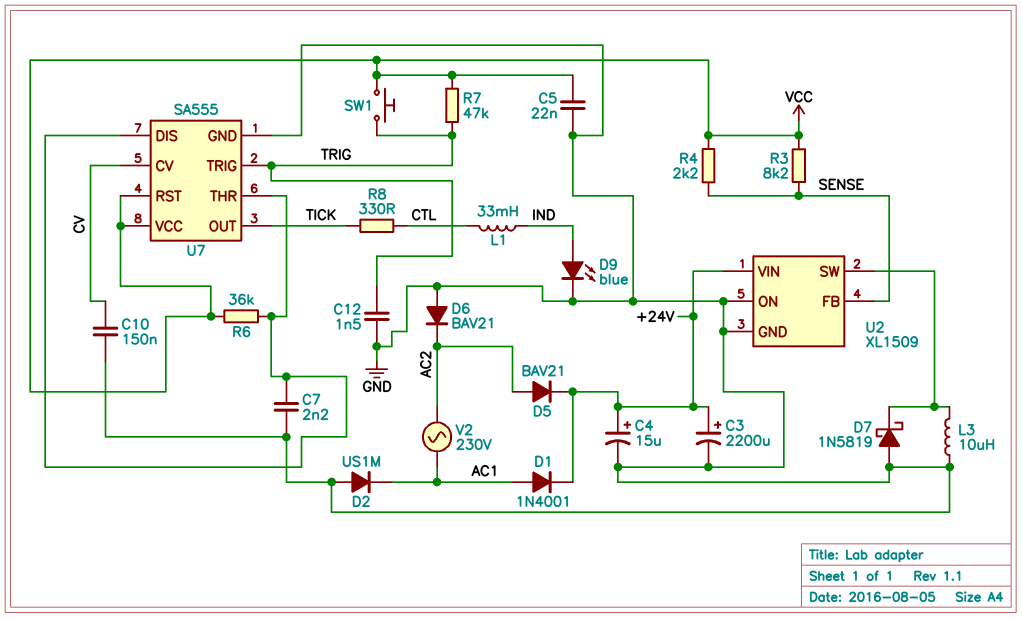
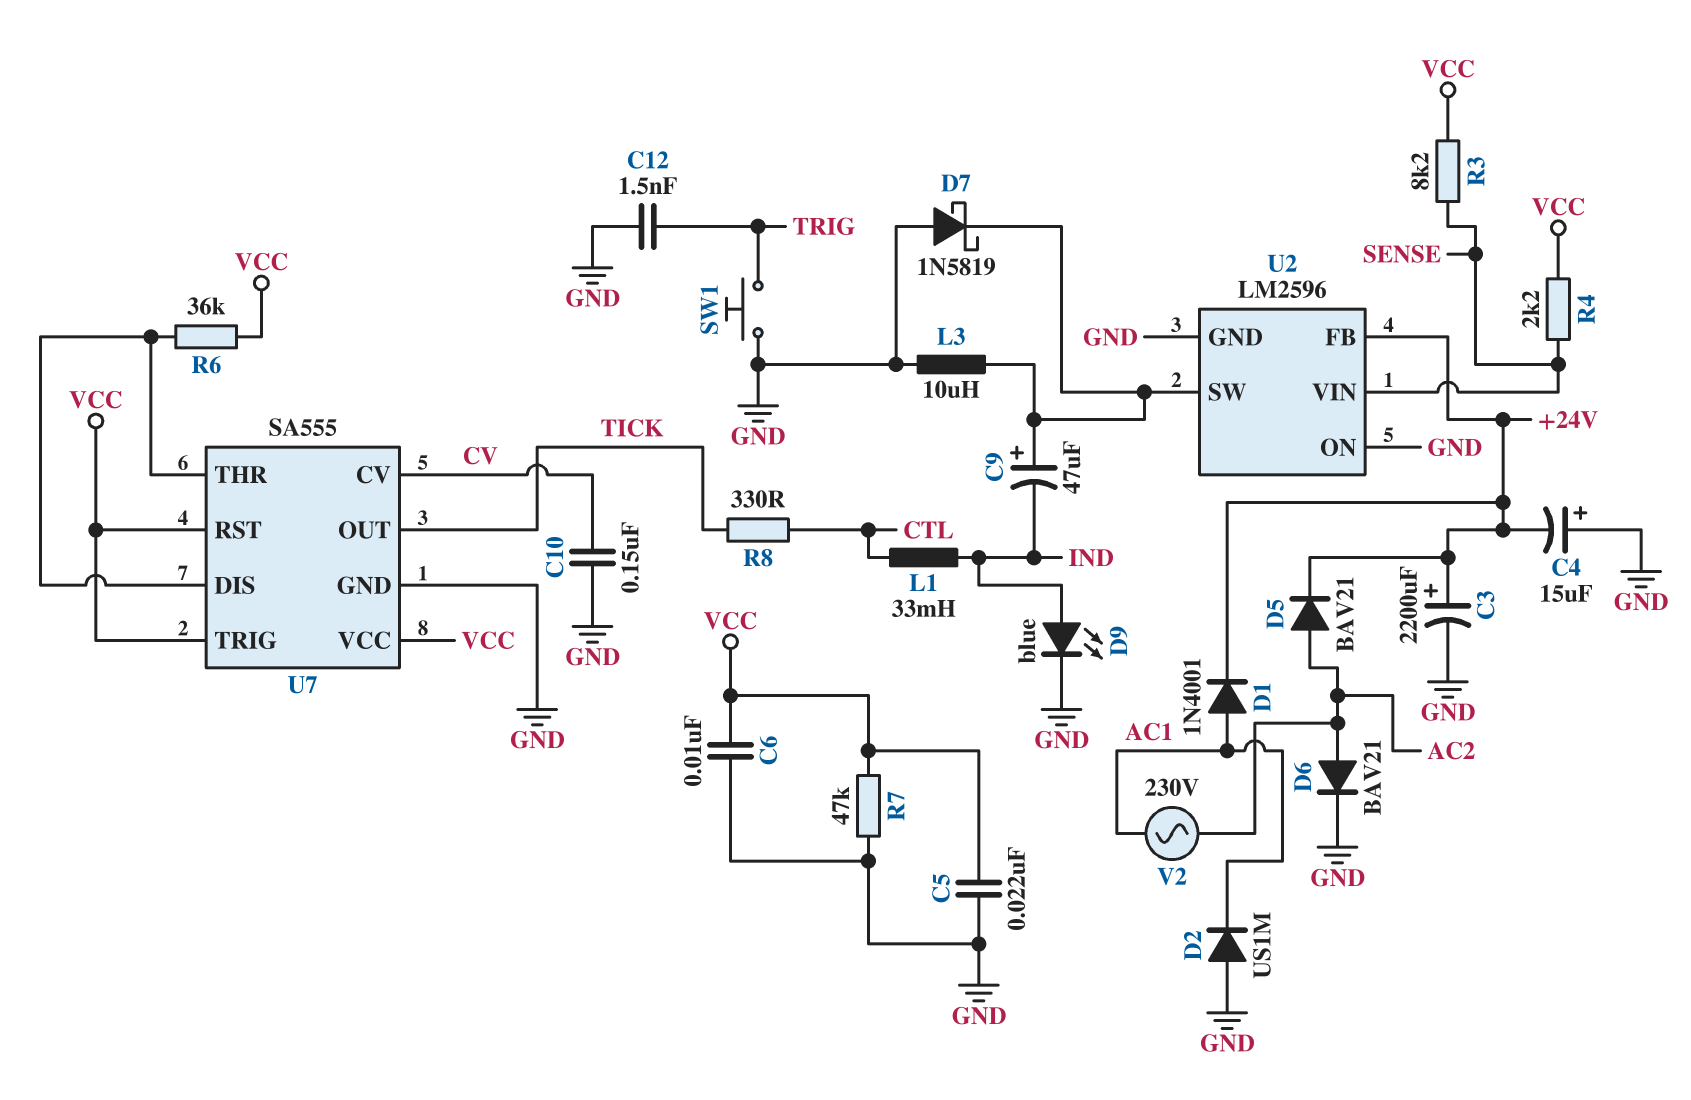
C4: 15uF (plus +24V, minus GND) -> 15uF (plus GND, minus +24V)
C6: none -> 10nF (GND, VCC)
C7: 2.2nF (GND, U7/DIS) -> none
C9: none -> 47uF (plus U2/SW, minus IND)
D6: diode BAV21 (A GND, K AC2) -> diode BAV21 (A AC2, K GND)
R7: 47k (TRIG, VCC) -> 47k (GND, VCC)
SW1: button (TRIG, VCC) -> button (GND, TRIG)
U2: XL1509 -> LM2596
U2 pin FB: SENSE -> +24V
U2 pin VIN: +24V -> SENSE
U7 pin TRIG: TRIG -> VCC

